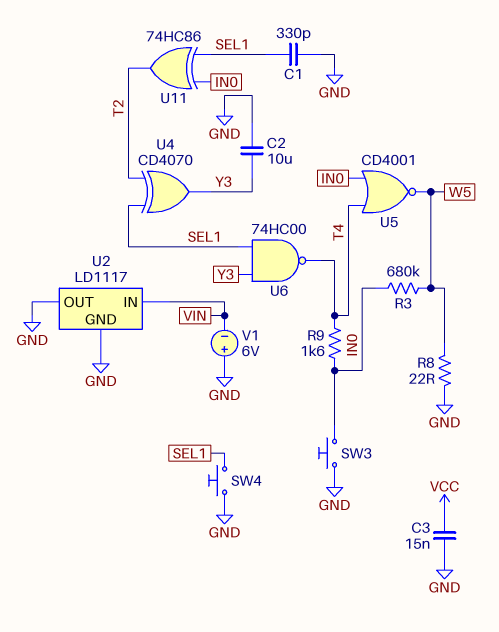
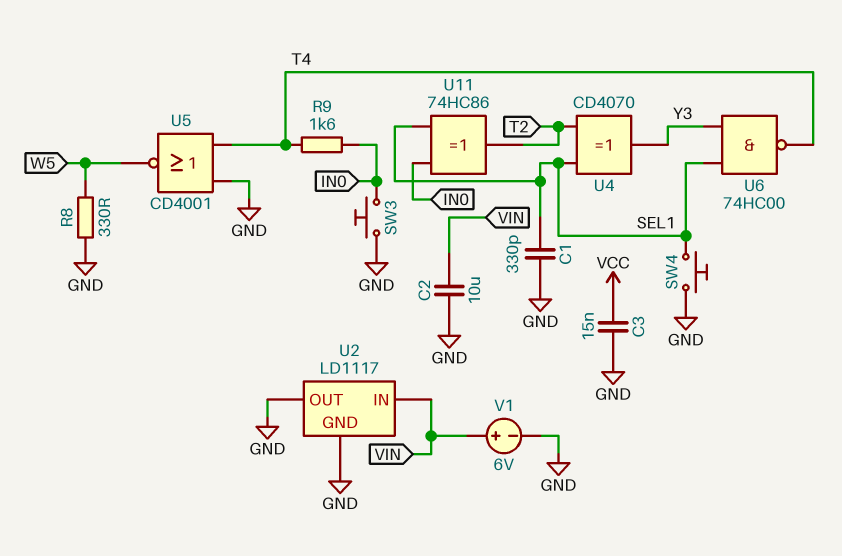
C2: 10uF (GND, Y3) -> 10uF (GND, VIN)
R3: 680k (IN0, W5) -> none
R8: 22 (GND, W5) -> 330 (GND, W5)
U5: NOR CD4001 (in IN0, in T4, out W5) -> NOR CD4001 (in GND, in T4, out W5)
V1: 6V (plus GND, minus VIN) -> 6V (plus VIN, minus GND)

